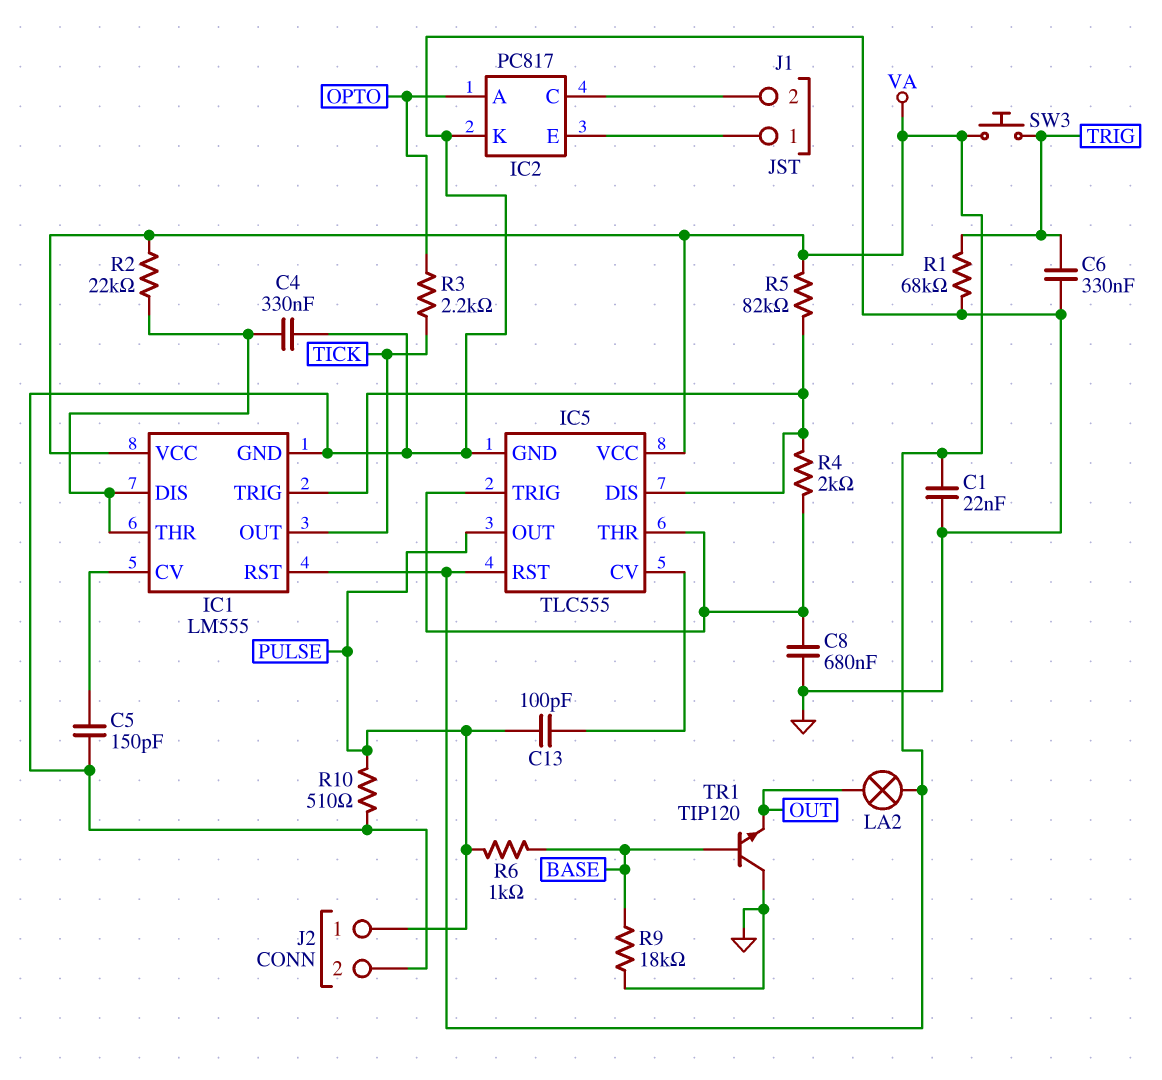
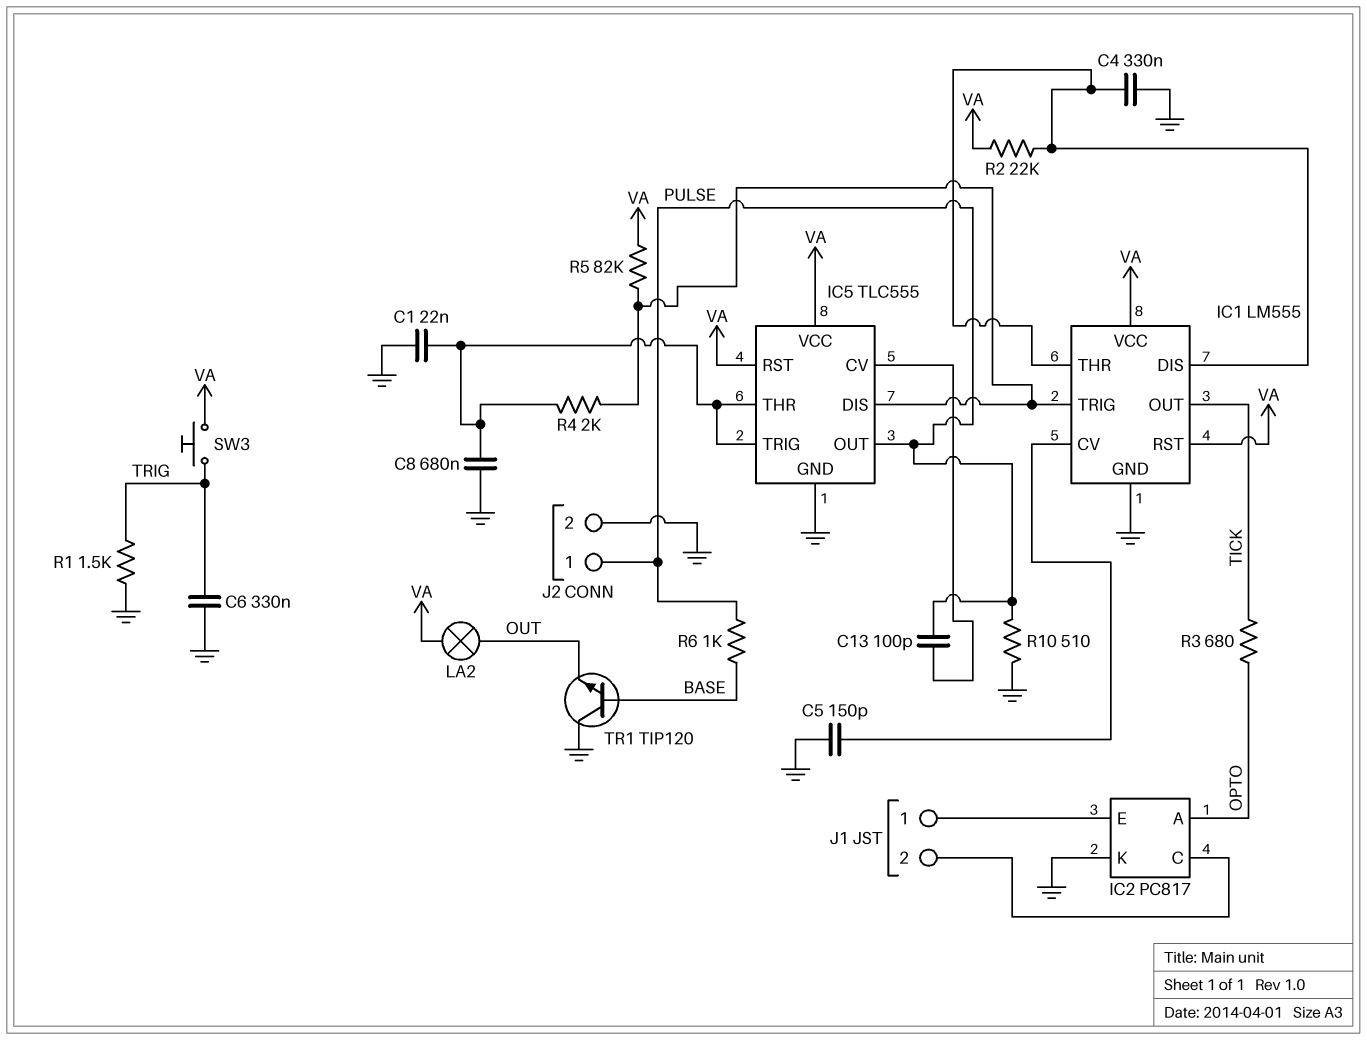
C1: 22nF (GND, VA) -> 22nF (GND, IC5/THR)
R1: 68k (GND, TRIG) -> 1.5k (GND, TRIG)
R3: 2.2k (OPTO, TICK) -> 680 (OPTO, TICK)
R9: 18k (BASE, GND) -> none

